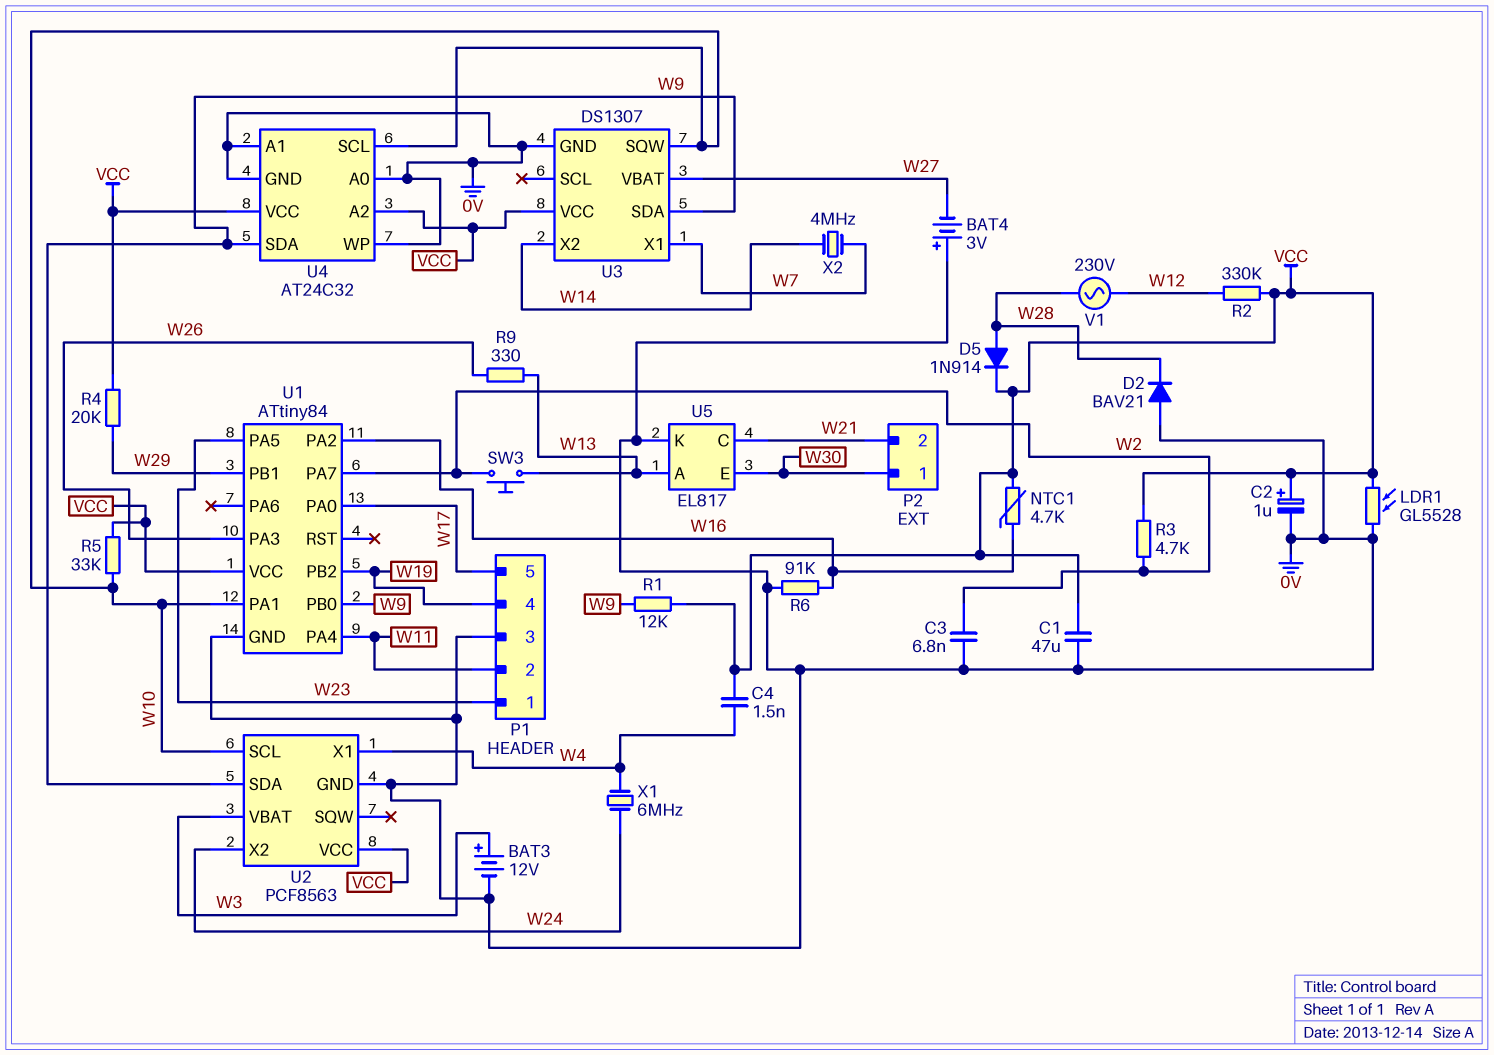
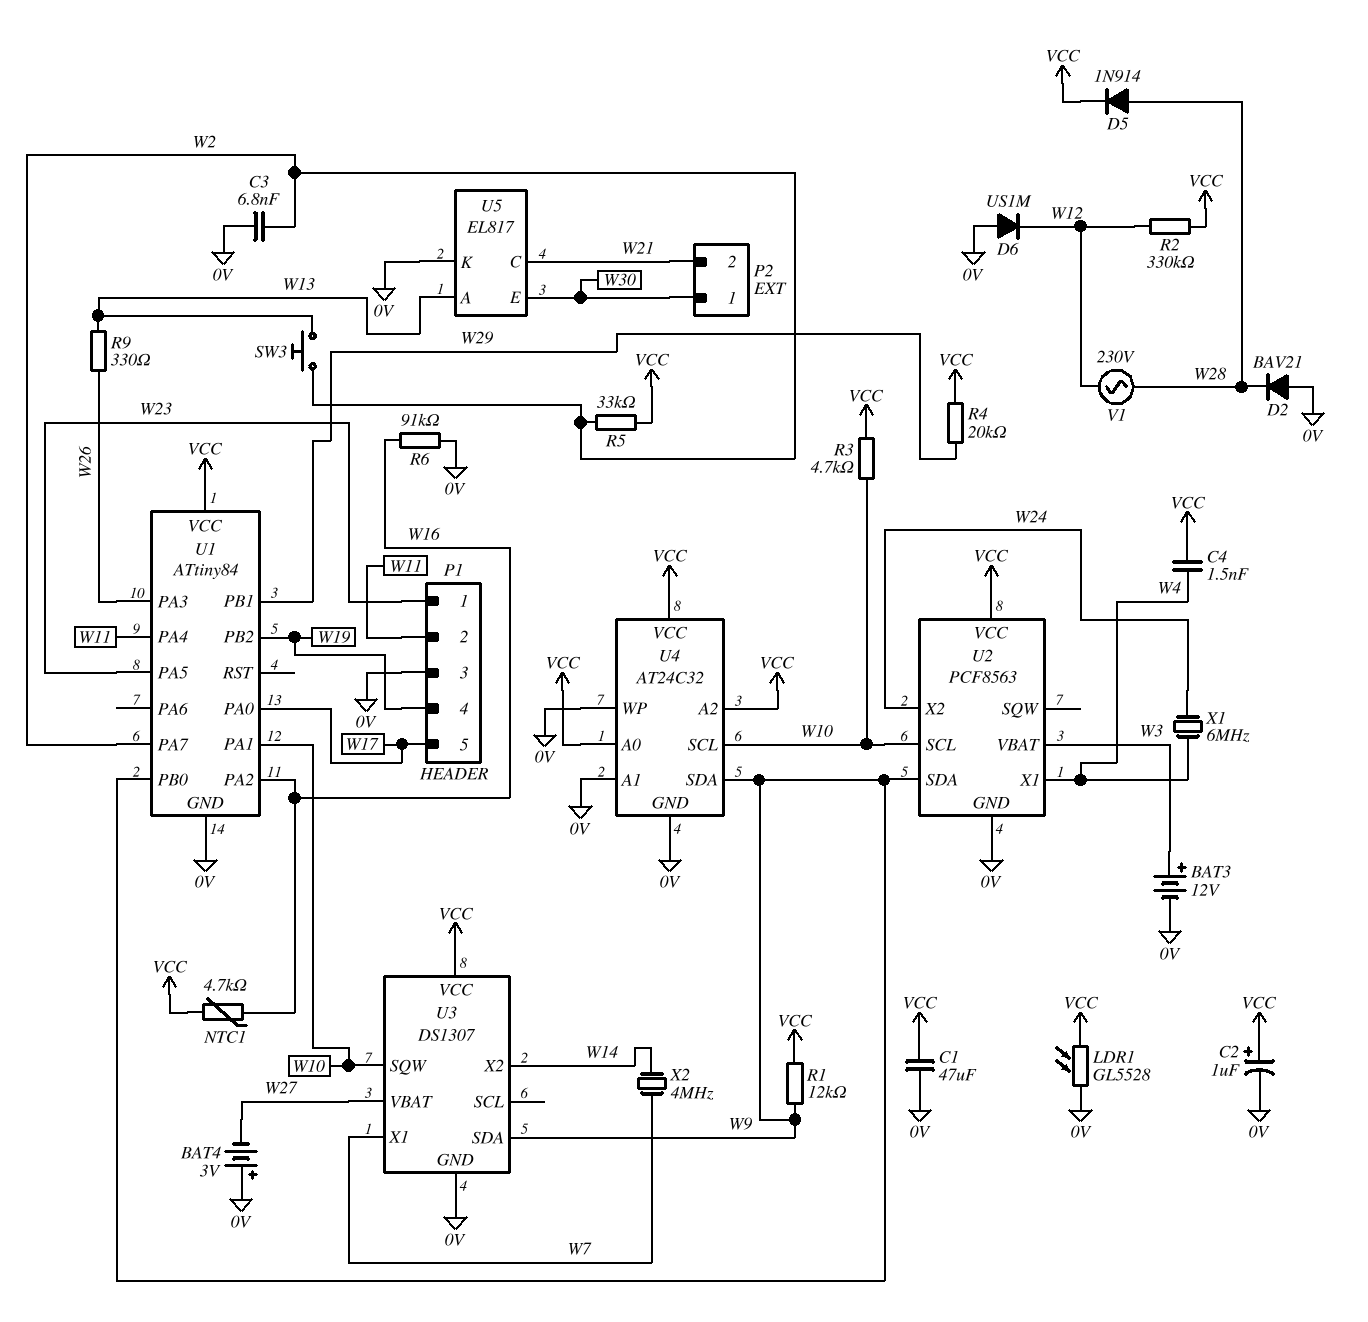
D6: none -> diode US1M (A 0V, K W12)
R3: 4.7k (VCC, W2) -> 4.7k (VCC, W10)
R5: 33k (VCC, W10) -> 33k (VCC, W2)
U4 pin A0: 0V -> VCC

